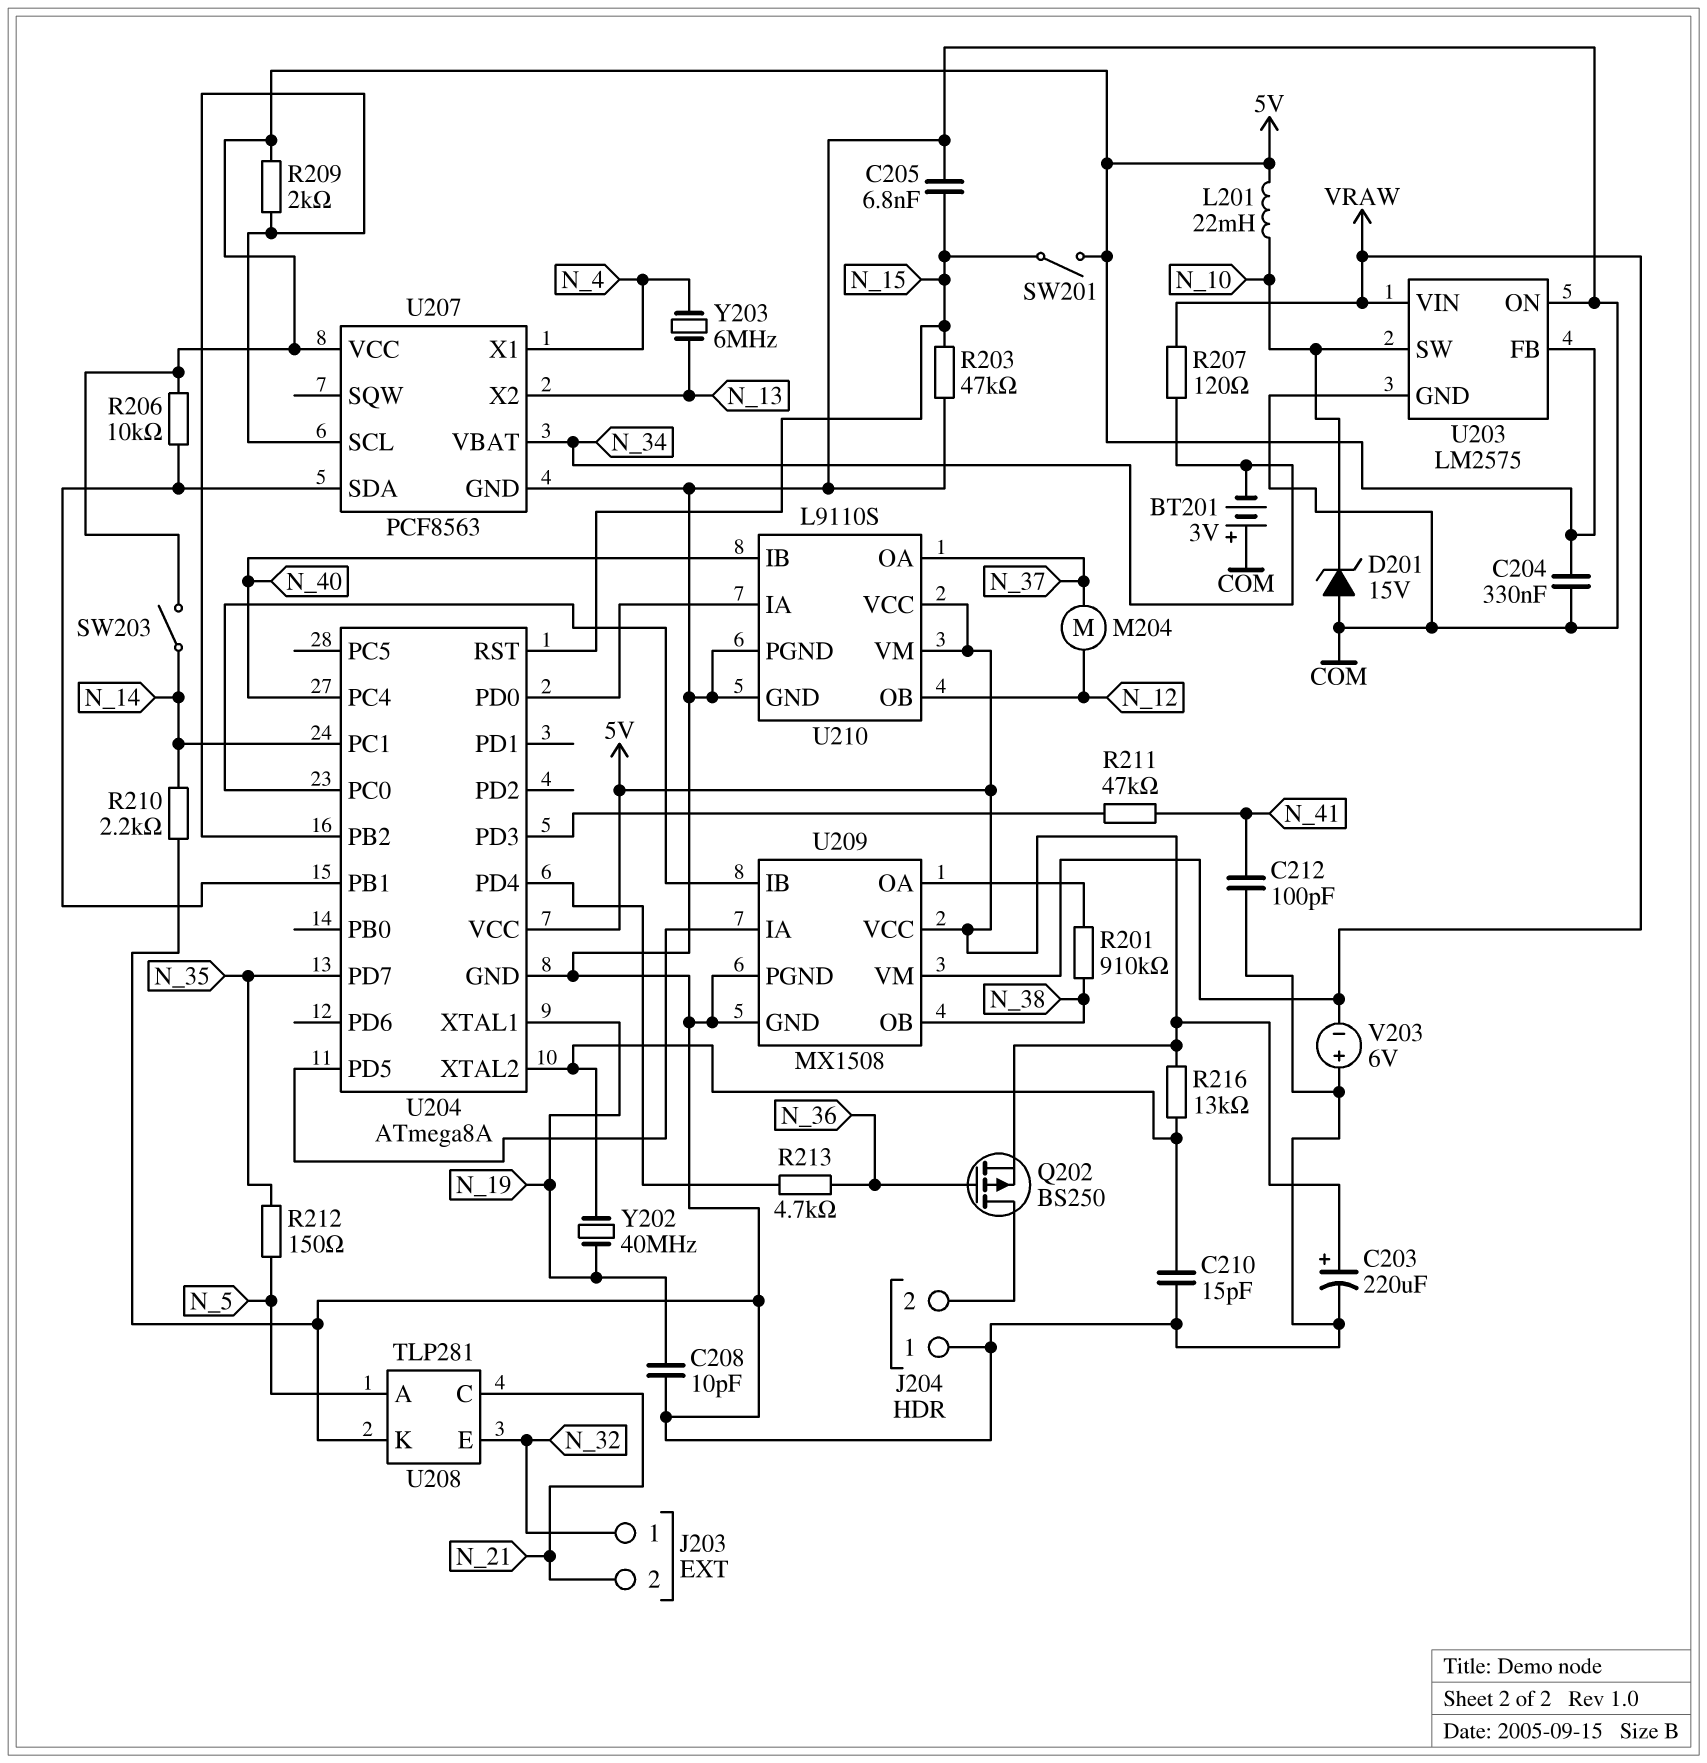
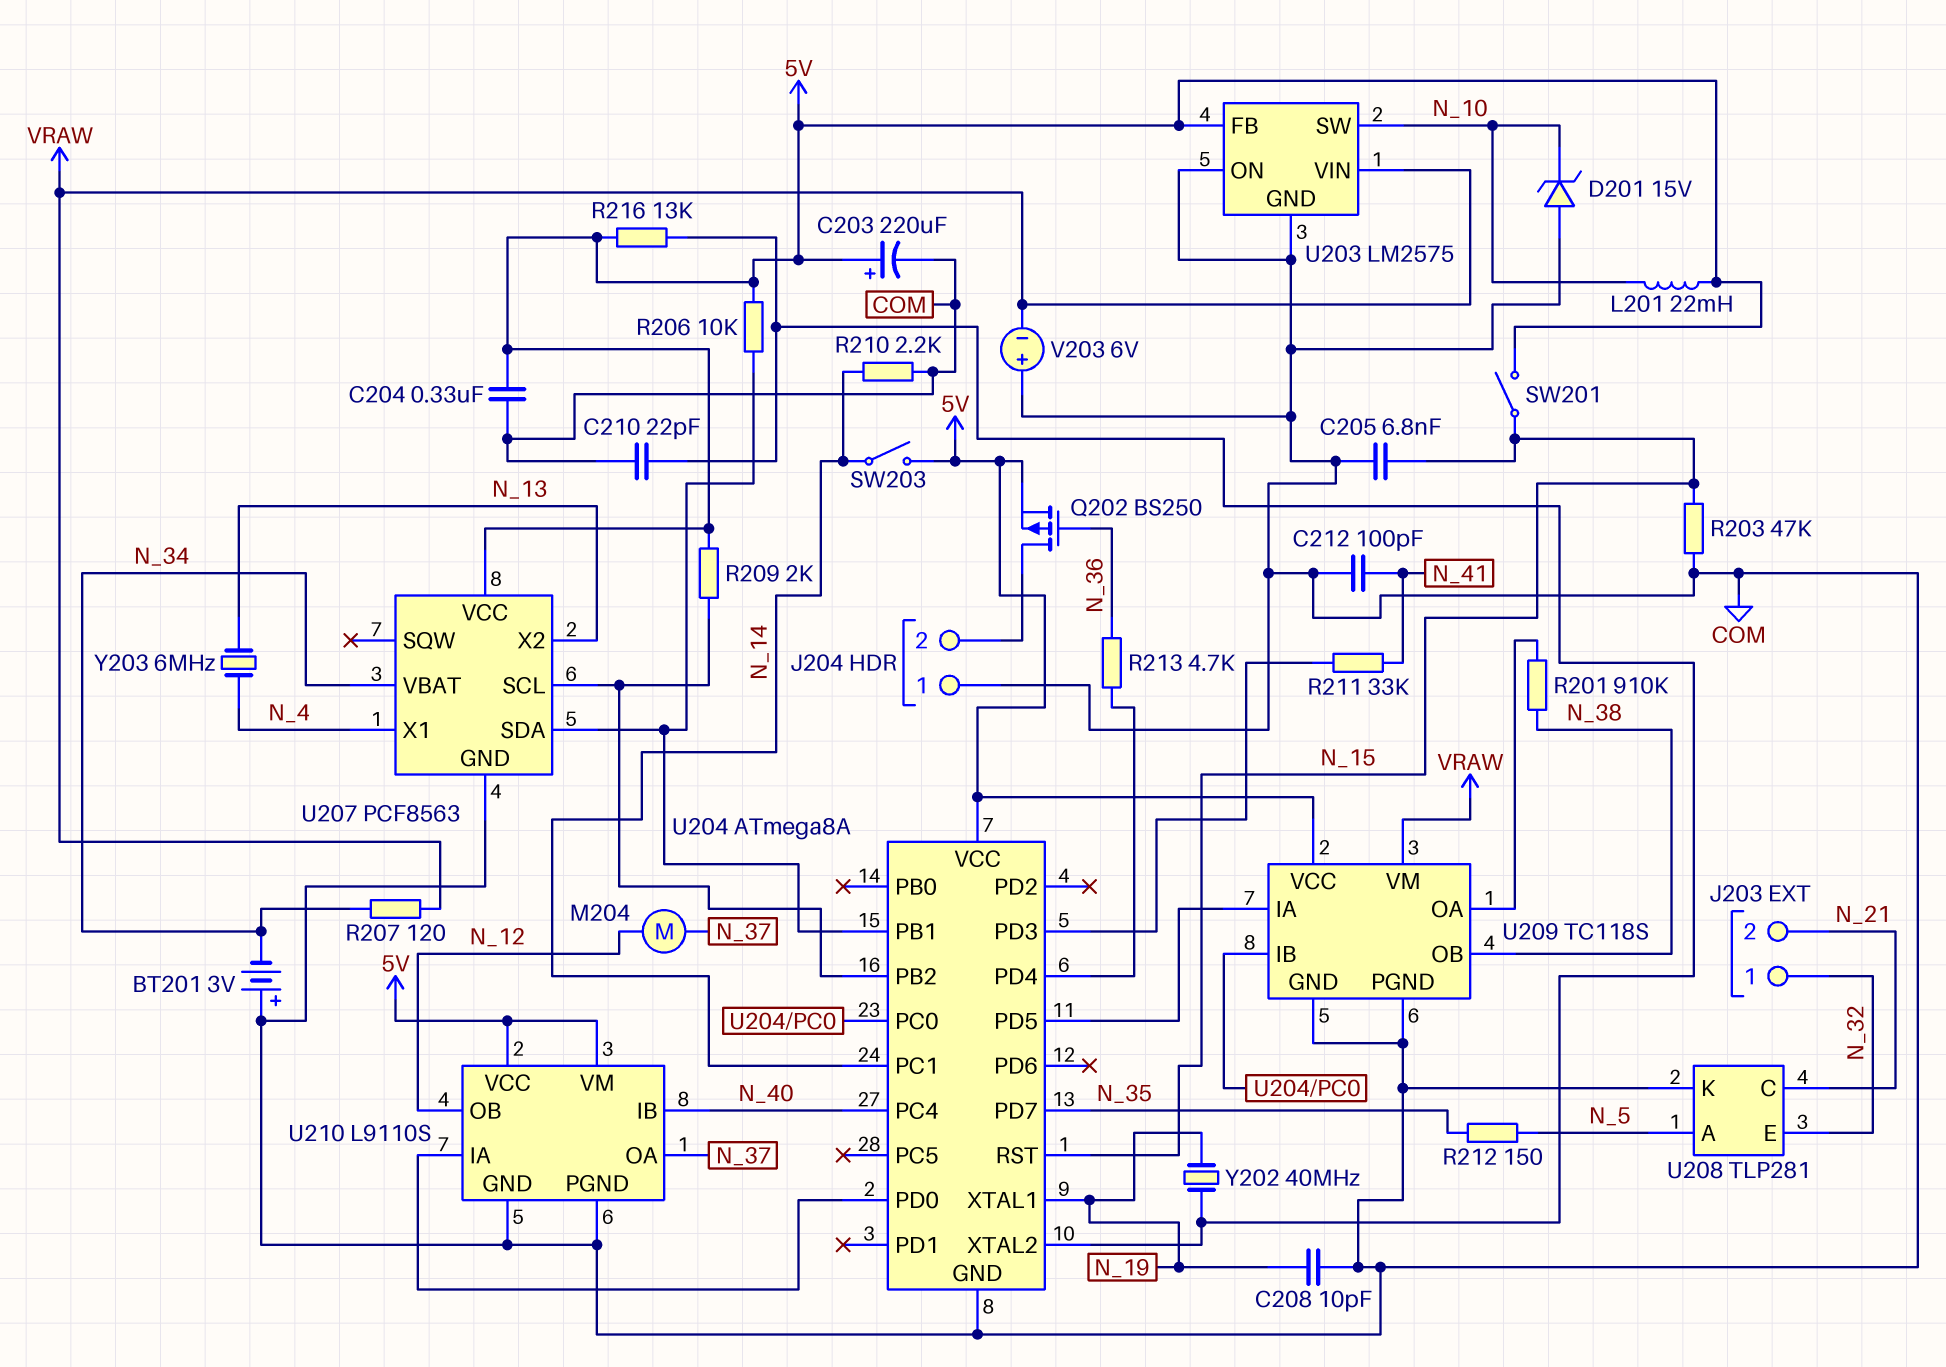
C210: 15pF (COM, U204/XTAL2) -> 22pF (COM, U204/XTAL2)
R211: 47k (N_41, U204/PD3) -> 33k (N_41, U204/PD3)
U209: MX1508 -> TC118S

